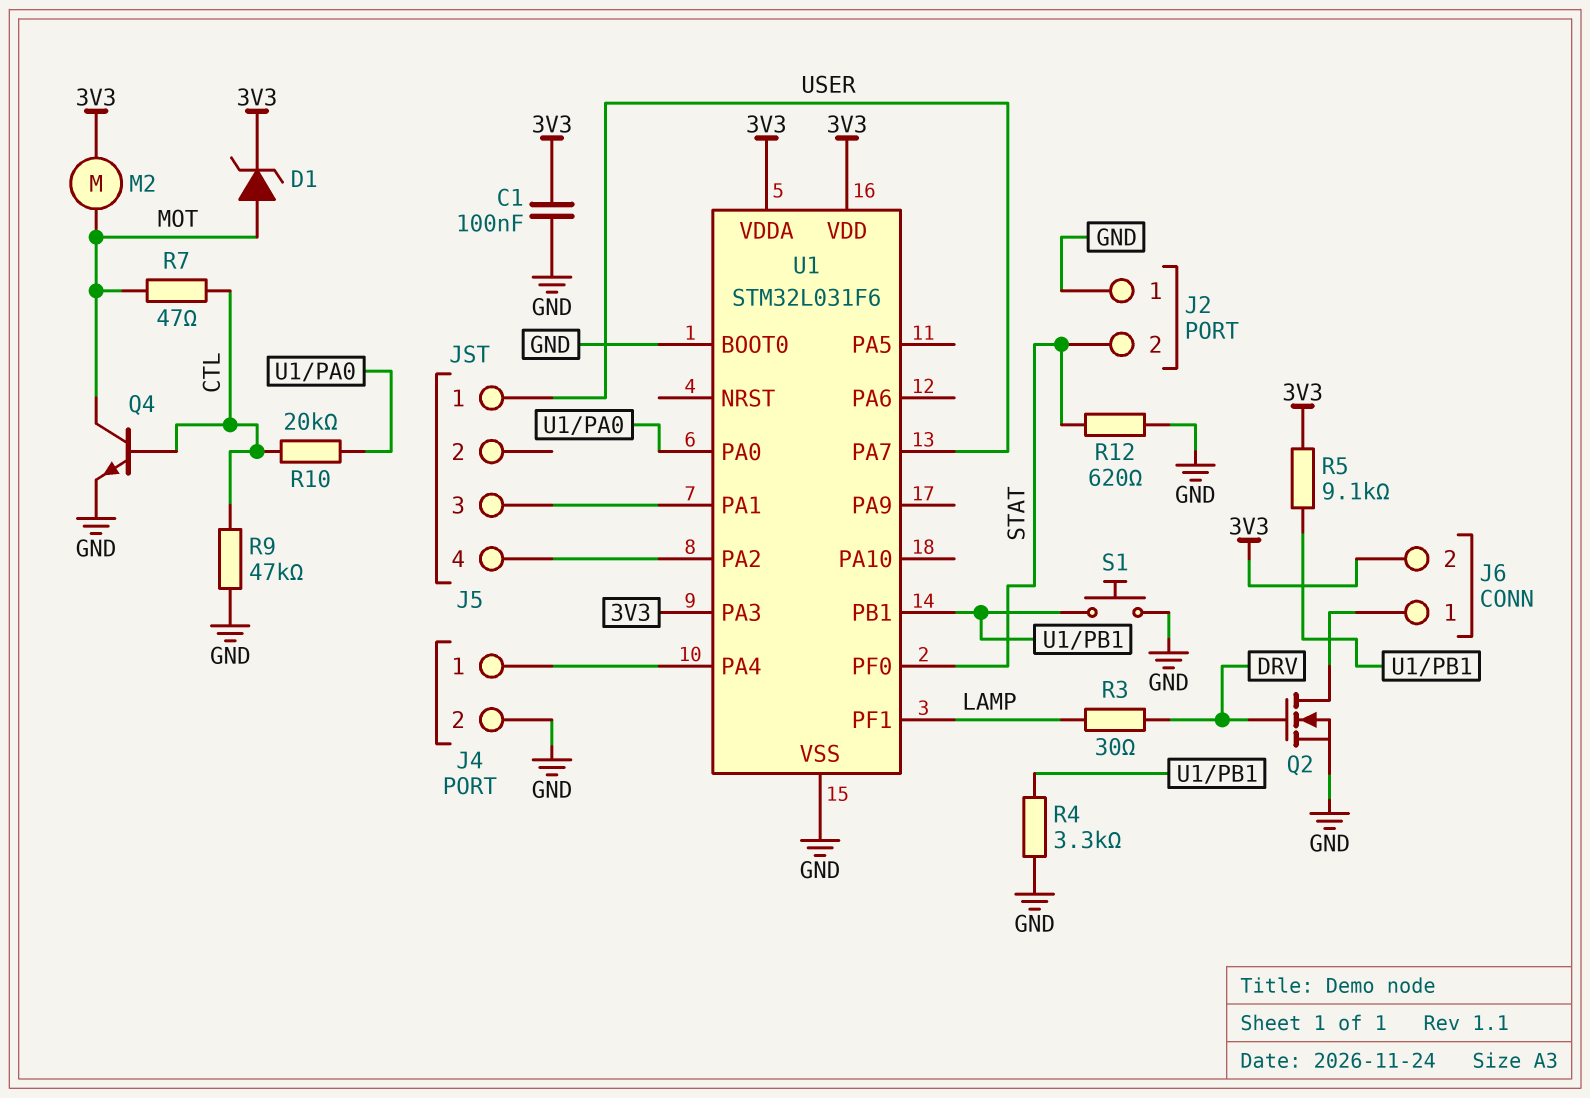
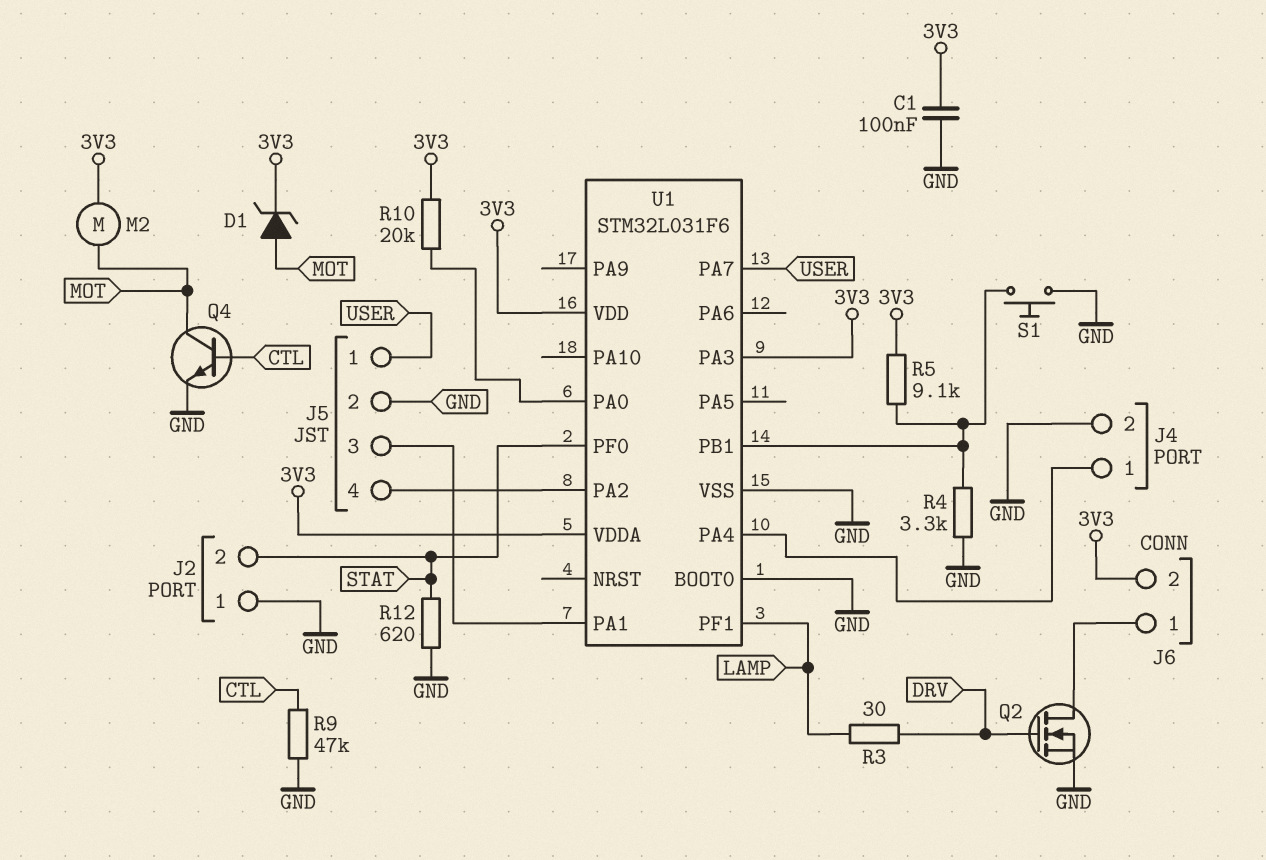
J5 pin 2: none -> GND
R7: 47 (CTL, MOT) -> none
R10: 20k (CTL, U1/PA0) -> 20k (3V3, U1/PA0)

